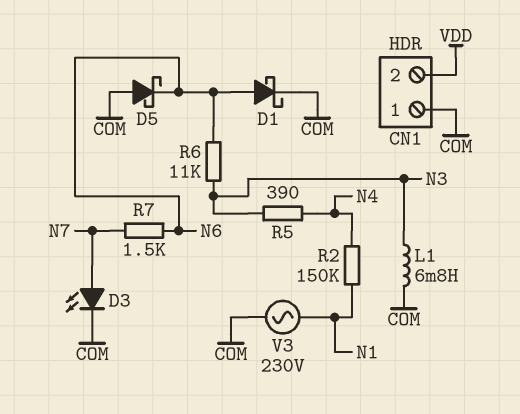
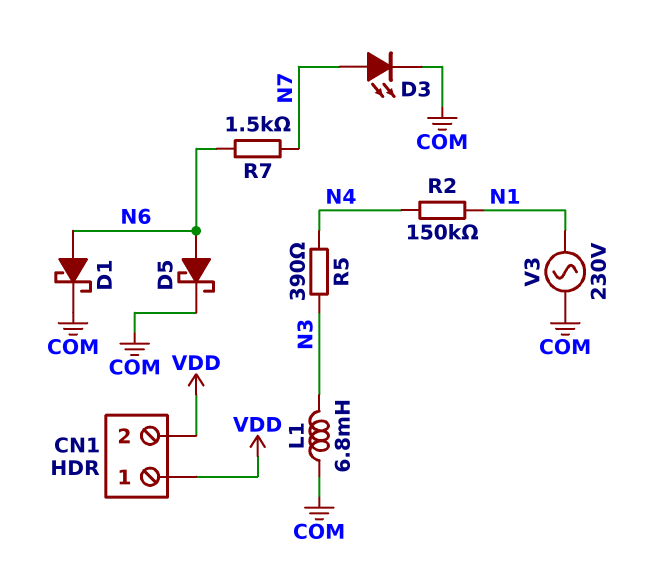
CN1 pin 1: COM -> VDD
D5: schottky (A COM, K N6) -> schottky (A N6, K COM)
R6: 11k (N3, N6) -> none

